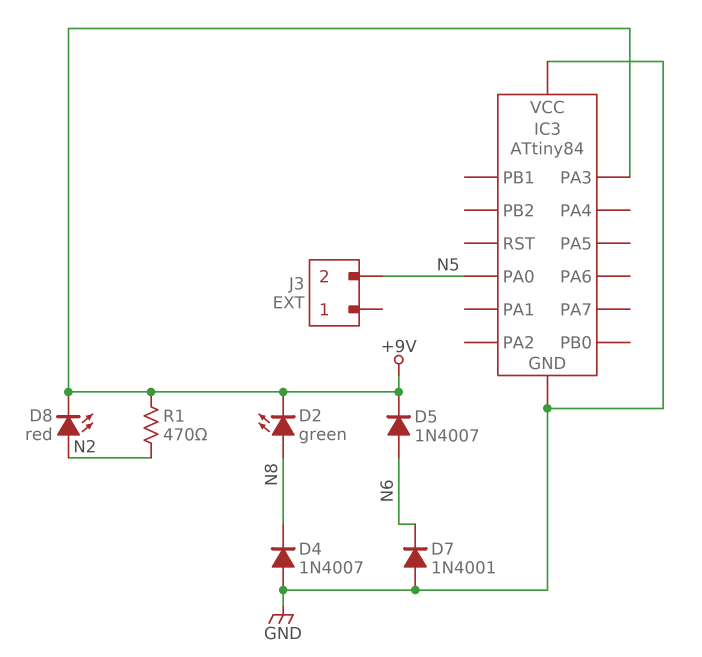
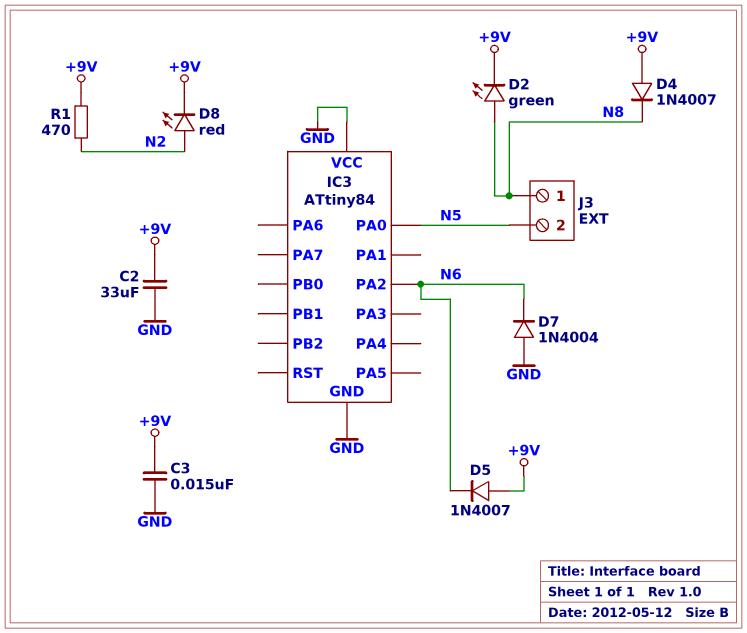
C2: none -> 33uF (+9V, GND)
C3: none -> 15nF (+9V, GND)
D4: diode 1N4007 (A GND, K N8) -> diode 1N4007 (A +9V, K N8)
D5: diode 1N4007 (A N6, K +9V) -> diode 1N4007 (A +9V, K N6)
D7: diode 1N4001 (A GND, K N6) -> diode 1N4004 (A GND, K N6)
IC3 pin PA2: none -> N6
IC3 pin PA3: +9V -> none
J3 pin 1: none -> N8

